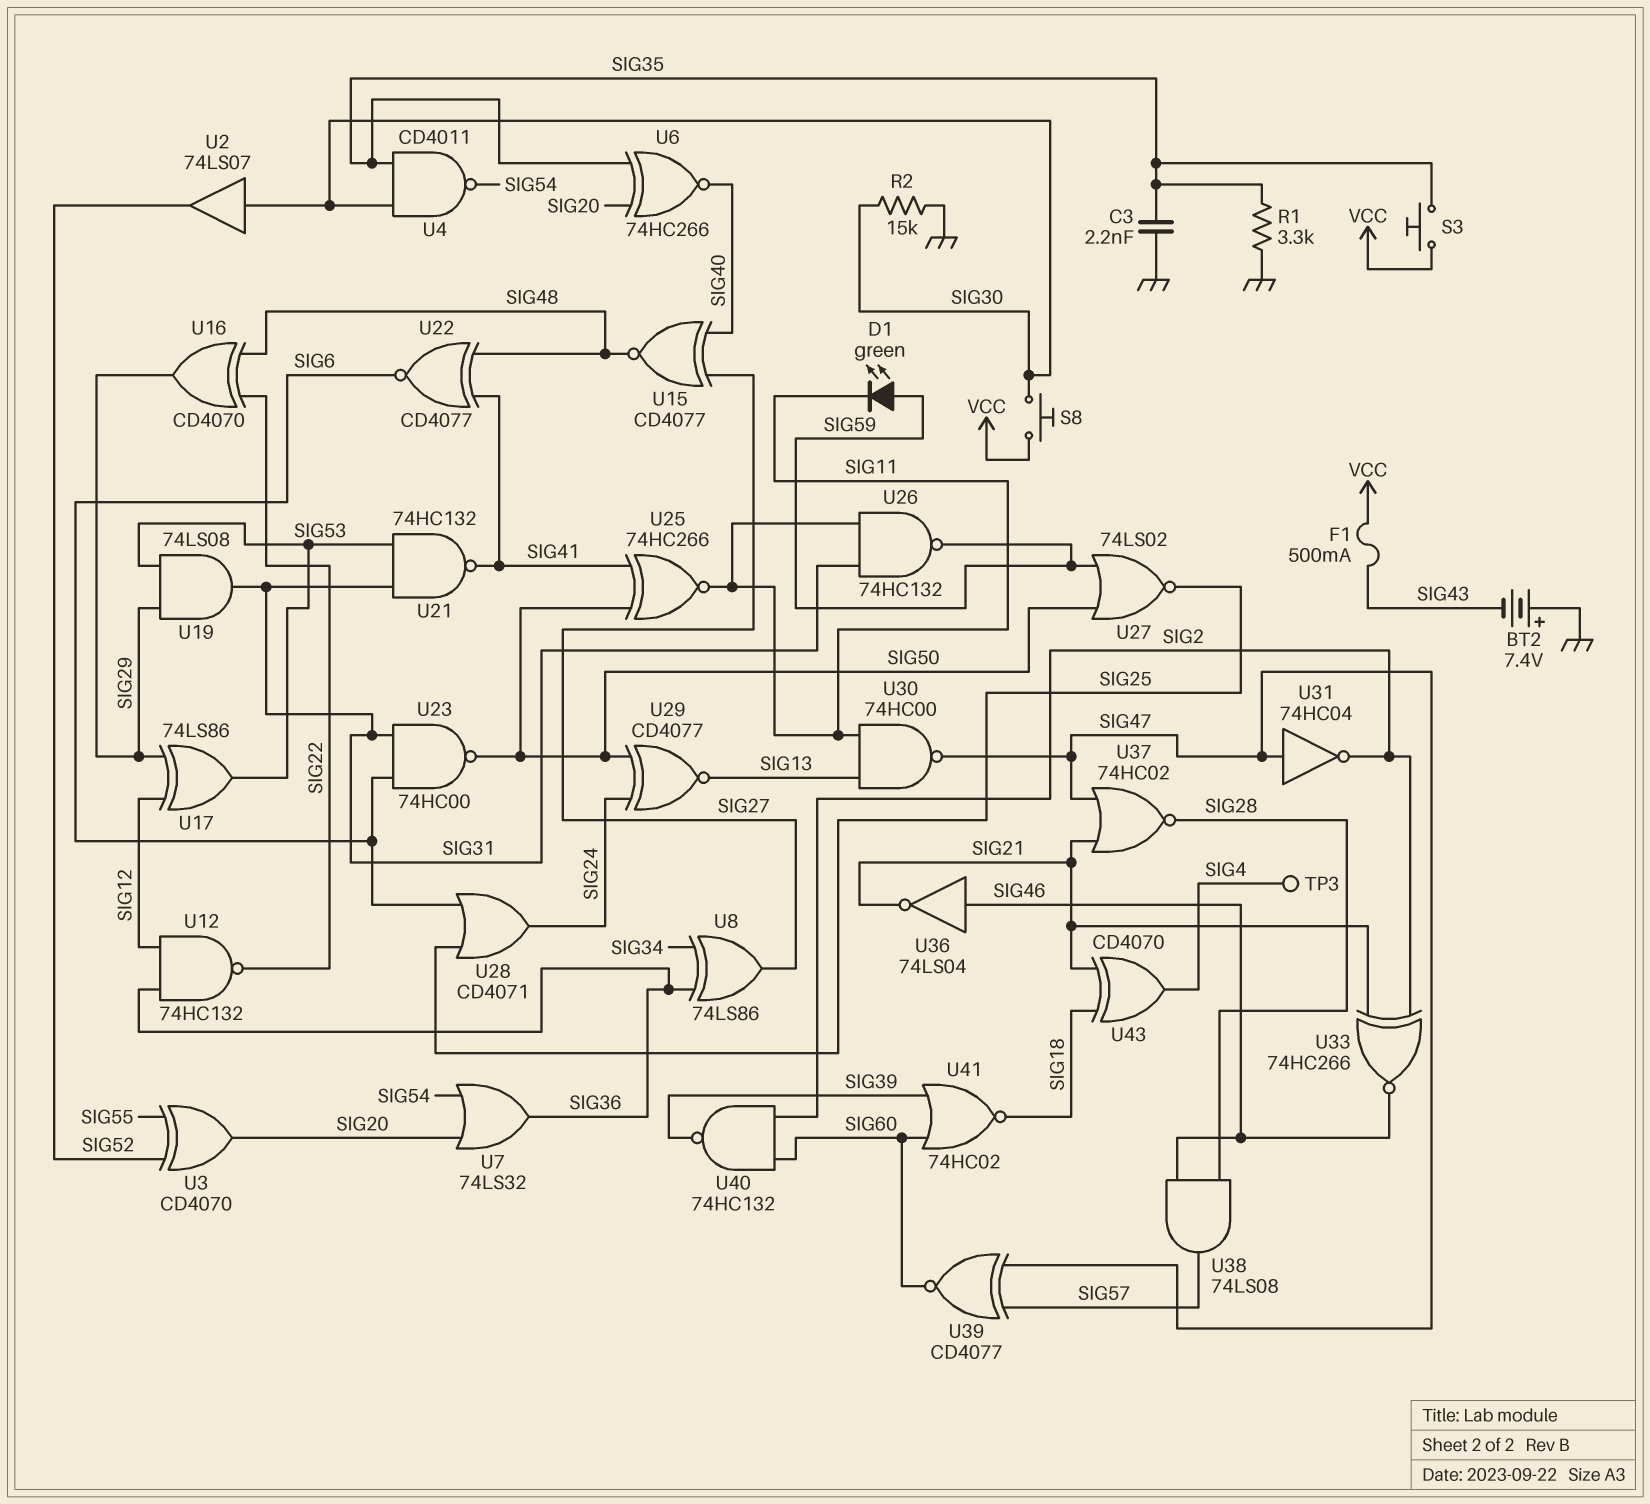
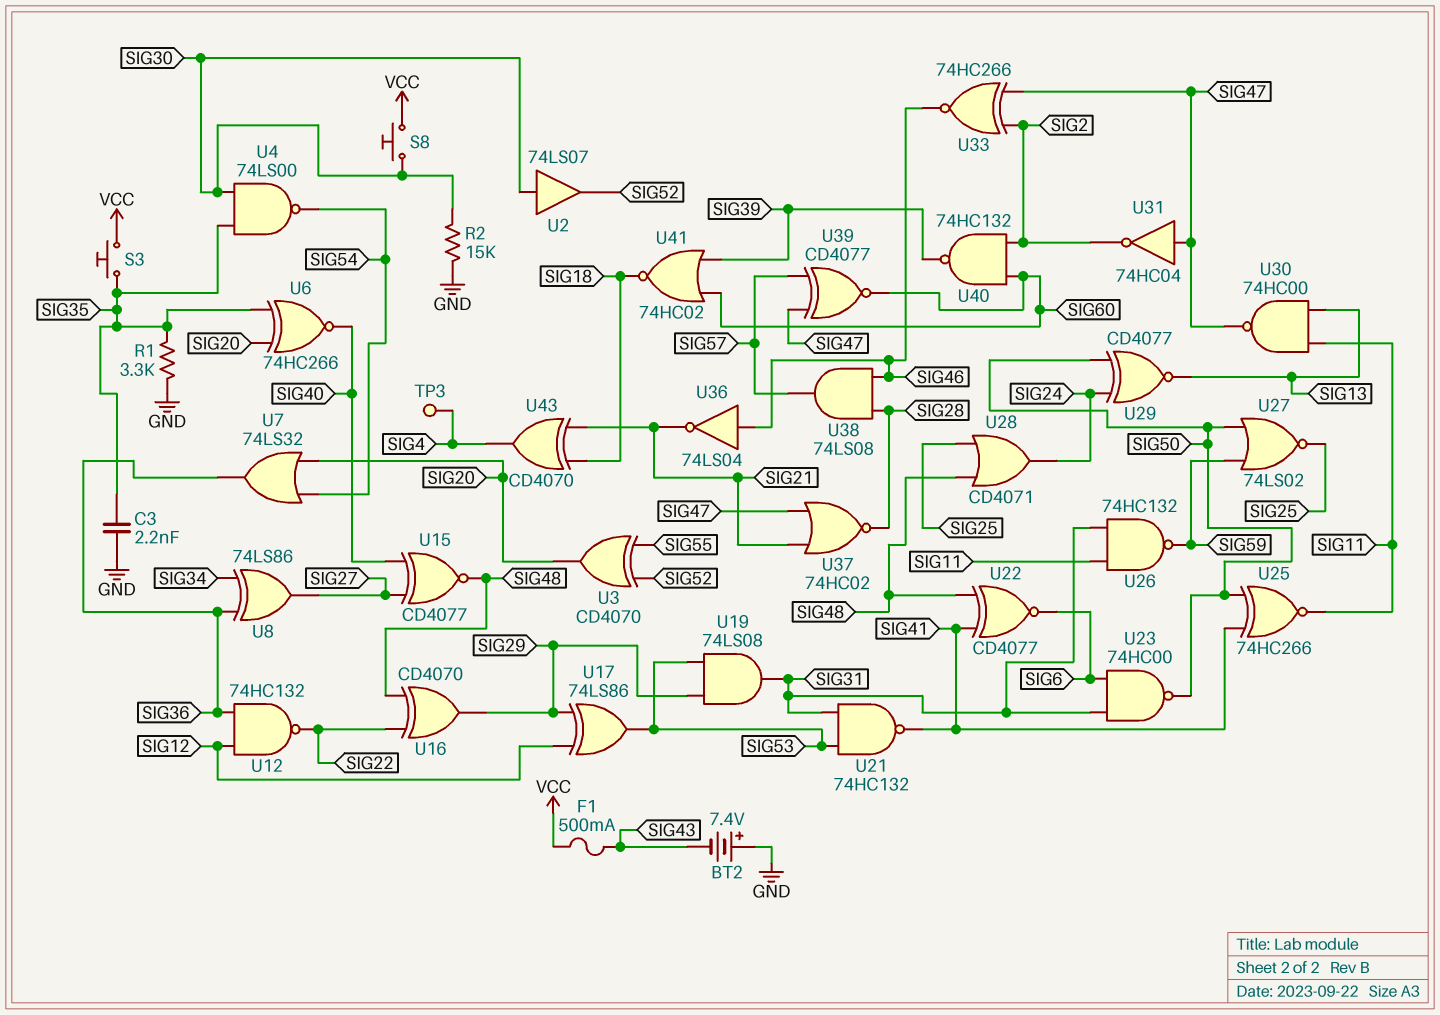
D1: LED green (A SIG59, K SIG11) -> none
U4: NAND CD4011 (in SIG30, in SIG35, out SIG54) -> NAND 74LS00 (in SIG30, in SIG35, out SIG54)
U28: OR CD4071 (in SIG6, in SIG25, out SIG24) -> OR CD4071 (in SIG25, in SIG48, out SIG24)
U33: XNOR 74HC266 (in SIG2, in SIG21, out SIG46) -> XNOR 74HC266 (in SIG2, in SIG47, out SIG46)

